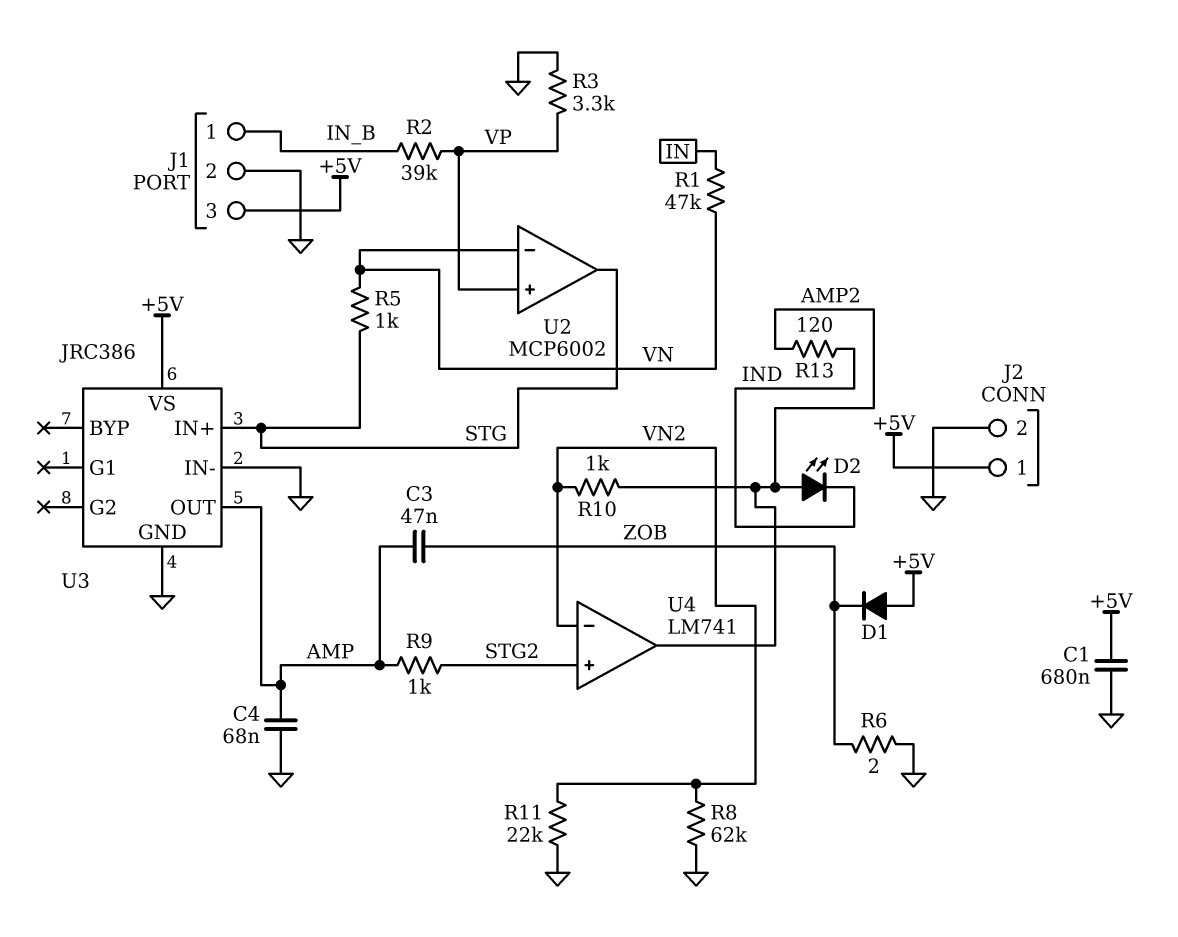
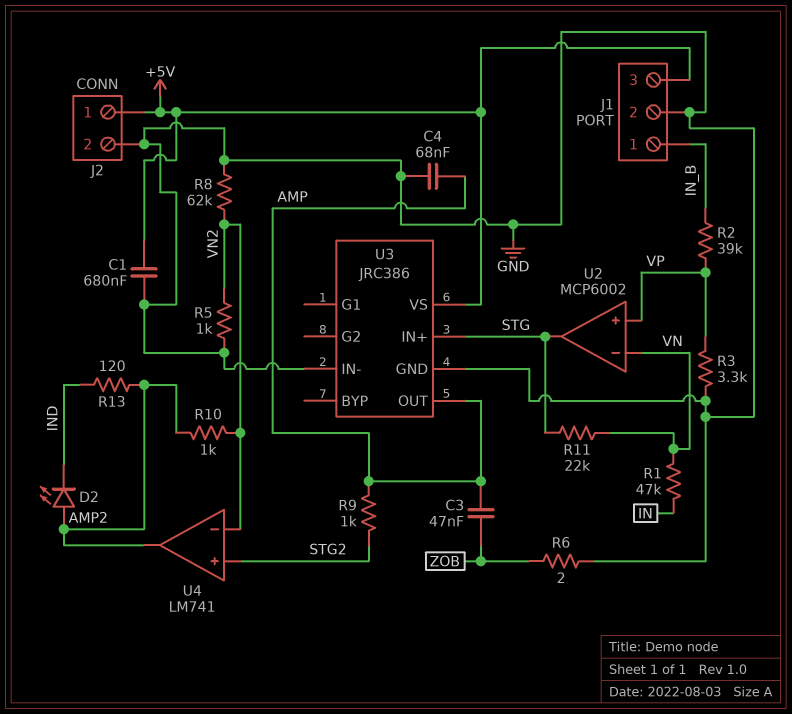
D1: diode (A +5V, K ZOB) -> none
R5: 1k (STG, VN) -> 1k (GND, VN2)
R11: 22k (GND, VN2) -> 22k (STG, VN)

